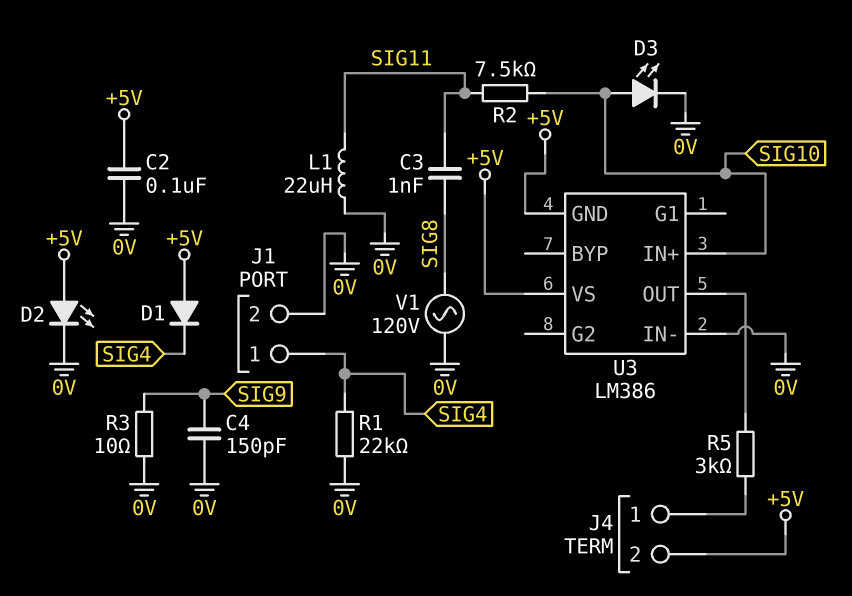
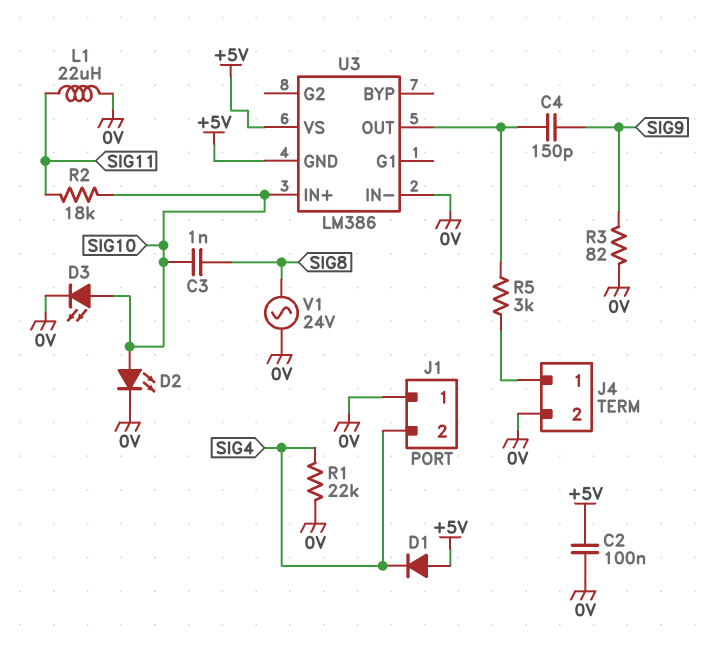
C3: 1nF (SIG8, SIG11) -> 1nF (SIG8, SIG10)
C4: 150pF (0V, SIG9) -> 150pF (SIG9, U3/OUT)
D2: LED (A +5V, K 0V) -> LED (A SIG10, K 0V)
J1 pin 1: SIG4 -> 0V
J1 pin 2: 0V -> SIG4
J4 pin 2: +5V -> 0V
R2: 7.5k (SIG10, SIG11) -> 18k (SIG10, SIG11)
R3: 10 (0V, SIG9) -> 82 (0V, SIG9)
V1: AC 120V (0V, SIG8) -> AC 24V (0V, SIG8)

